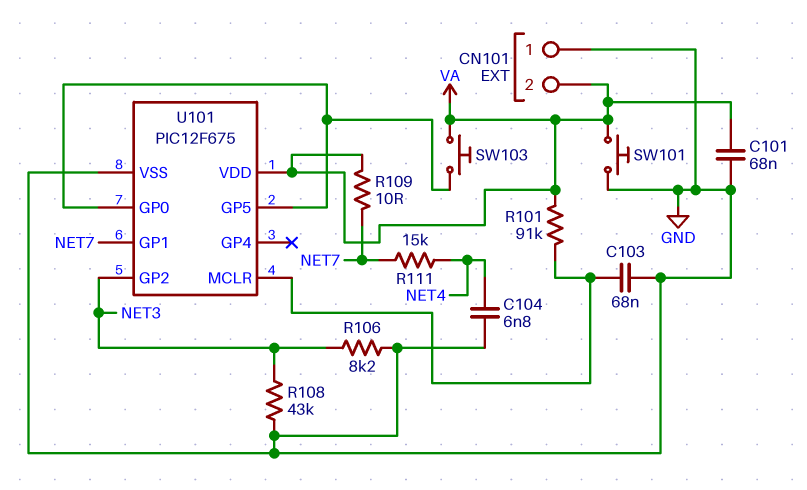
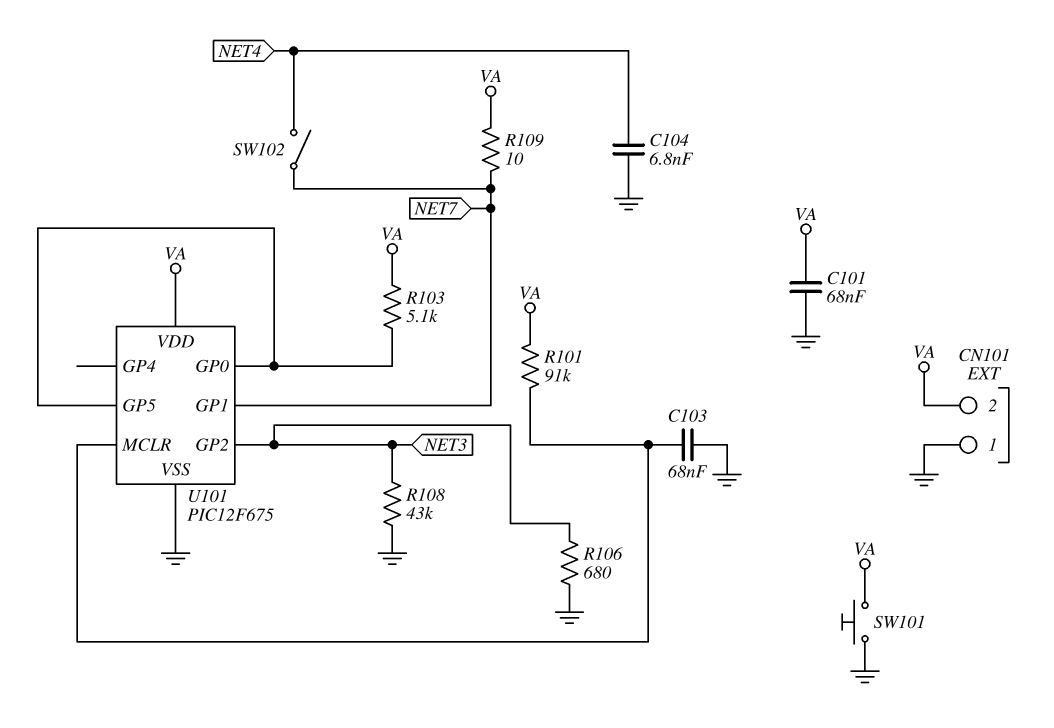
R103: none -> 5.1k (U101/GP0, VA)
R106: 8.2k (GND, NET3) -> 680 (GND, NET3)
R111: 15k (NET4, NET7) -> none
SW102: none -> switch (NET4, NET7)
SW103: button (U101/GP0, VA) -> none

